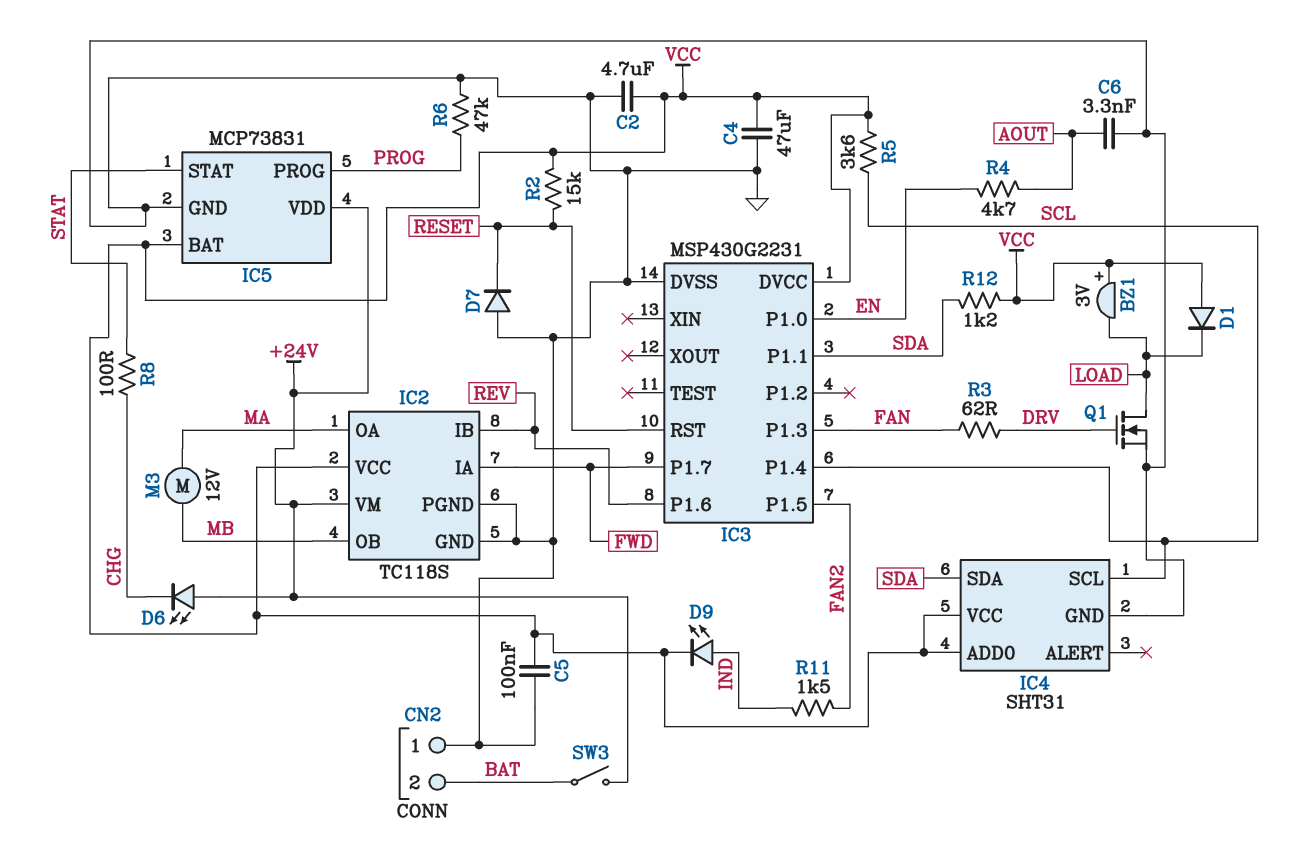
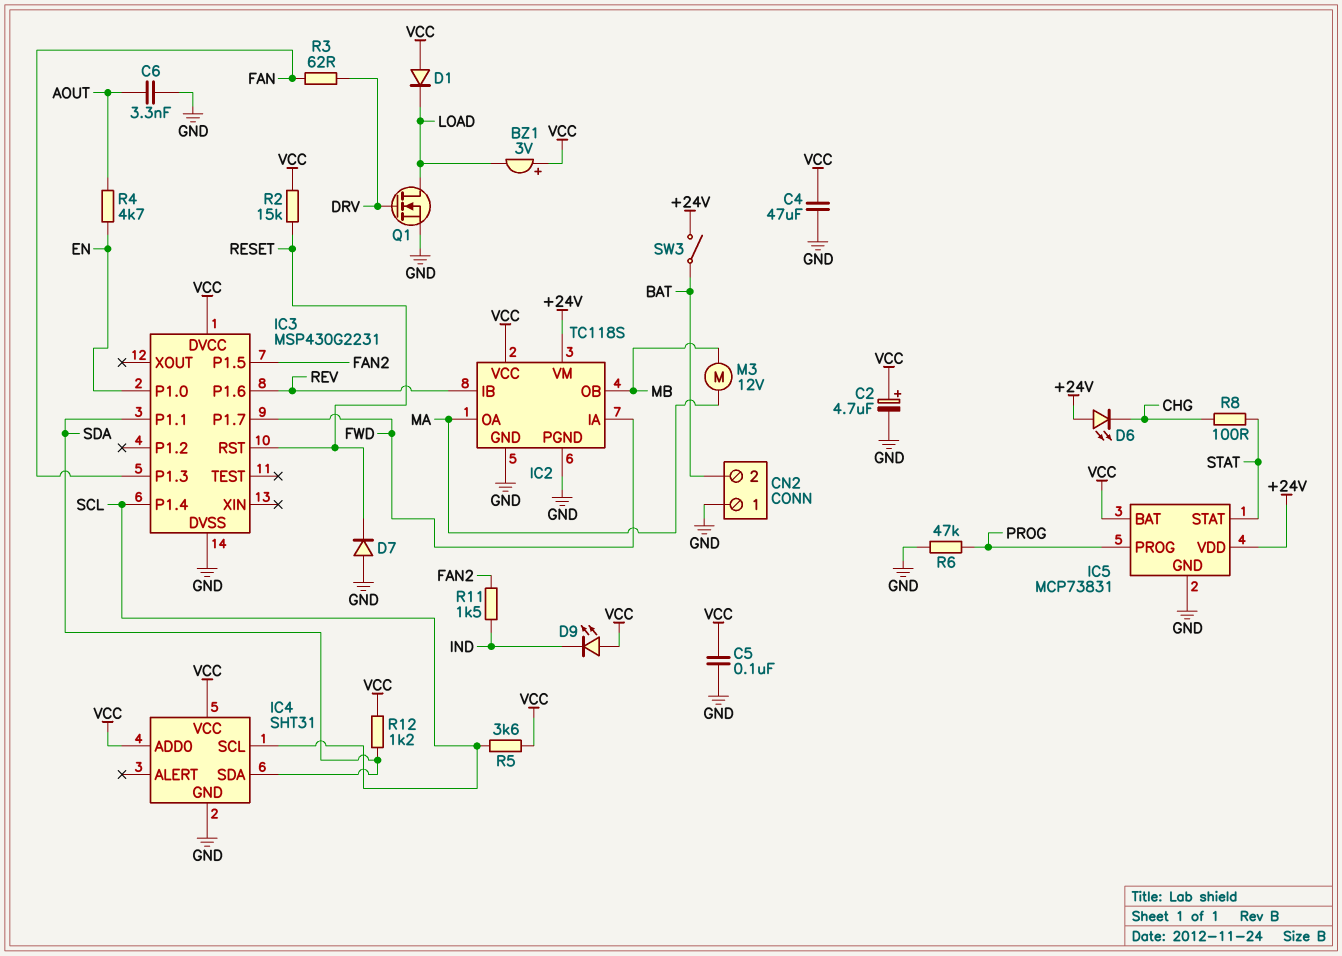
C2: 4.7uF (GND, VCC) -> 4.7uF (plus VCC, minus GND)
D9: LED (A IND, K VCC) -> LED (A VCC, K IND)

